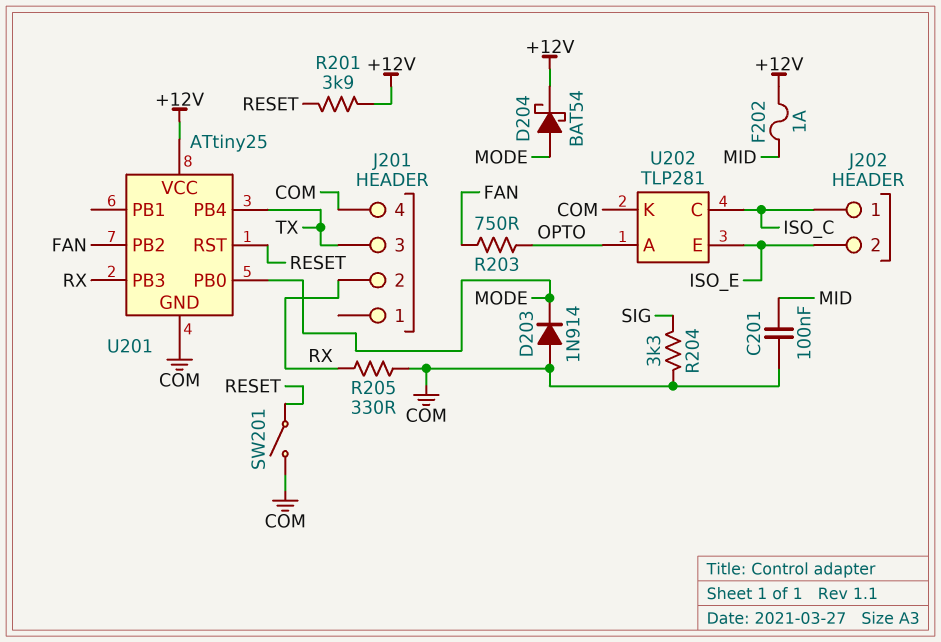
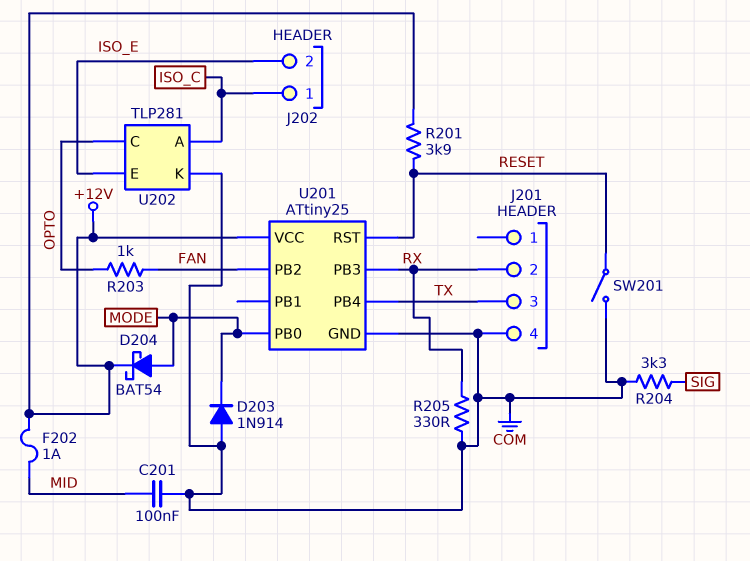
R203: 750 (FAN, OPTO) -> 1k (FAN, OPTO)
U202 pin A: OPTO -> ISO_C
U202 pin C: ISO_C -> OPTO

